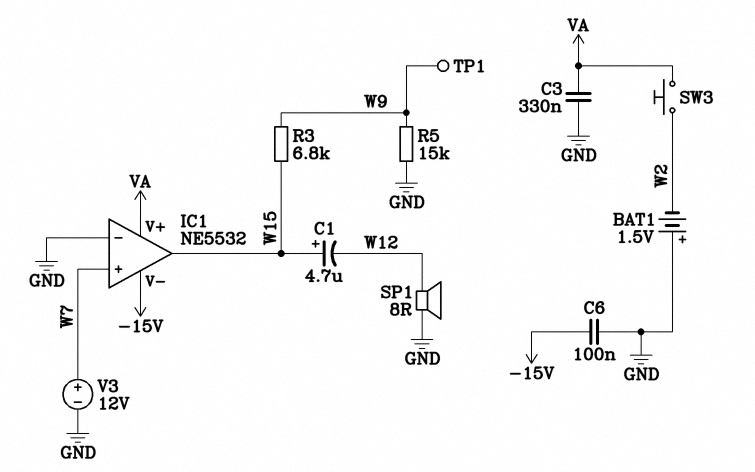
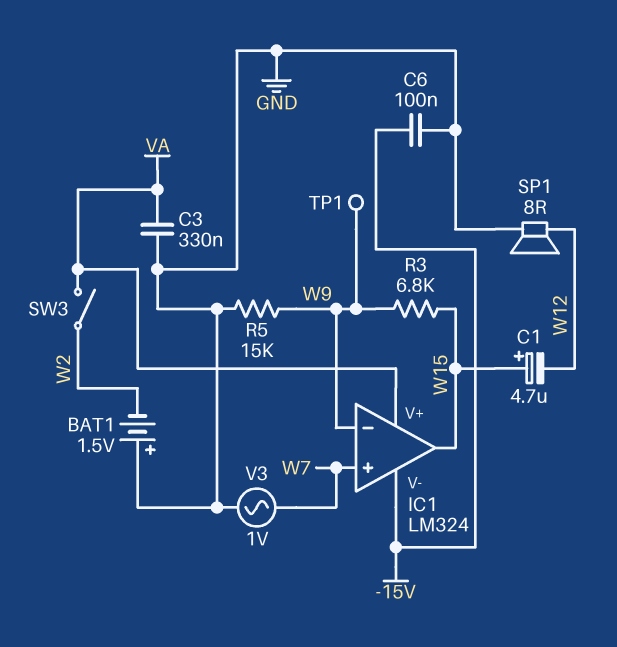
IC1: NE5532 -> LM324
IC1 pin in-: GND -> W9
SW3: button (VA, W2) -> switch (VA, W2)
V3: 12V (plus W7, minus GND) -> AC 1V (GND, W7)

